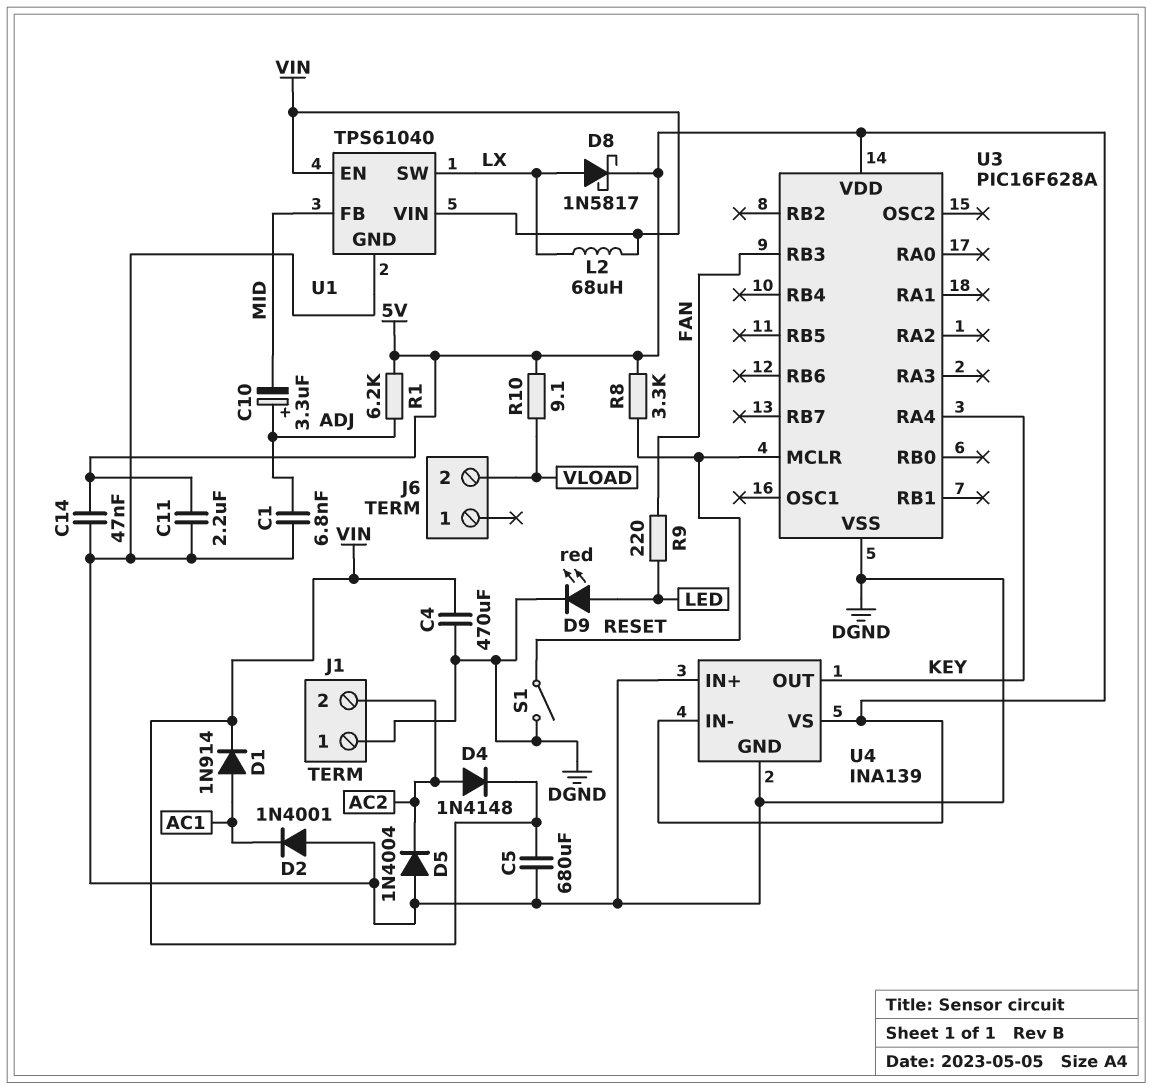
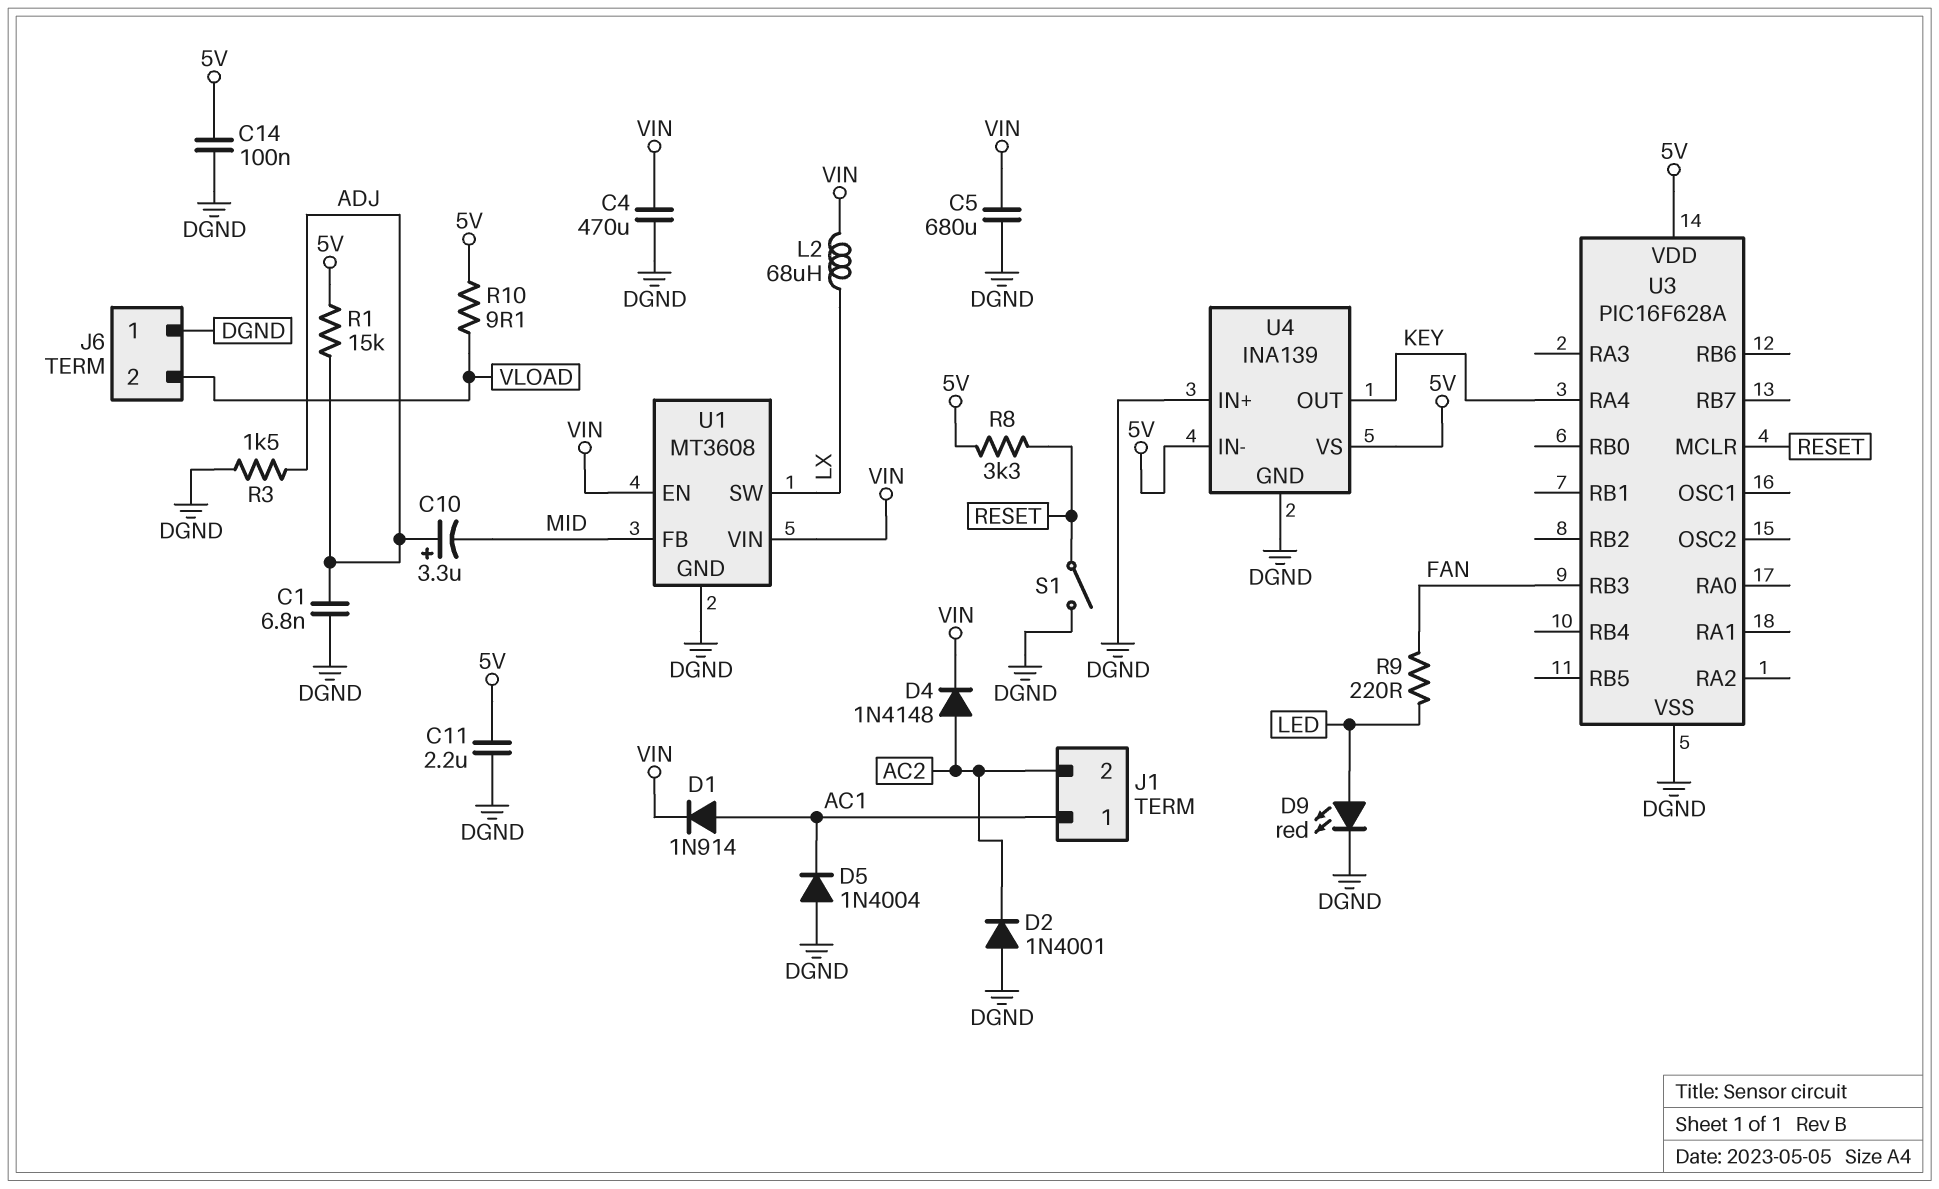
C14: 47nF (5V, DGND) -> 100nF (5V, DGND)
D2: diode 1N4001 (A DGND, K AC1) -> diode 1N4001 (A DGND, K AC2)
D5: diode 1N4004 (A DGND, K AC2) -> diode 1N4004 (A DGND, K AC1)
D8: schottky 1N5817 (A LX, K 5V) -> none
J1 pin 1: DGND -> AC1
J6 pin 1: none -> DGND
R1: 6.2k (5V, ADJ) -> 15k (5V, ADJ)
R3: none -> 1.5k (ADJ, DGND)
U1: TPS61040 -> MT3608

